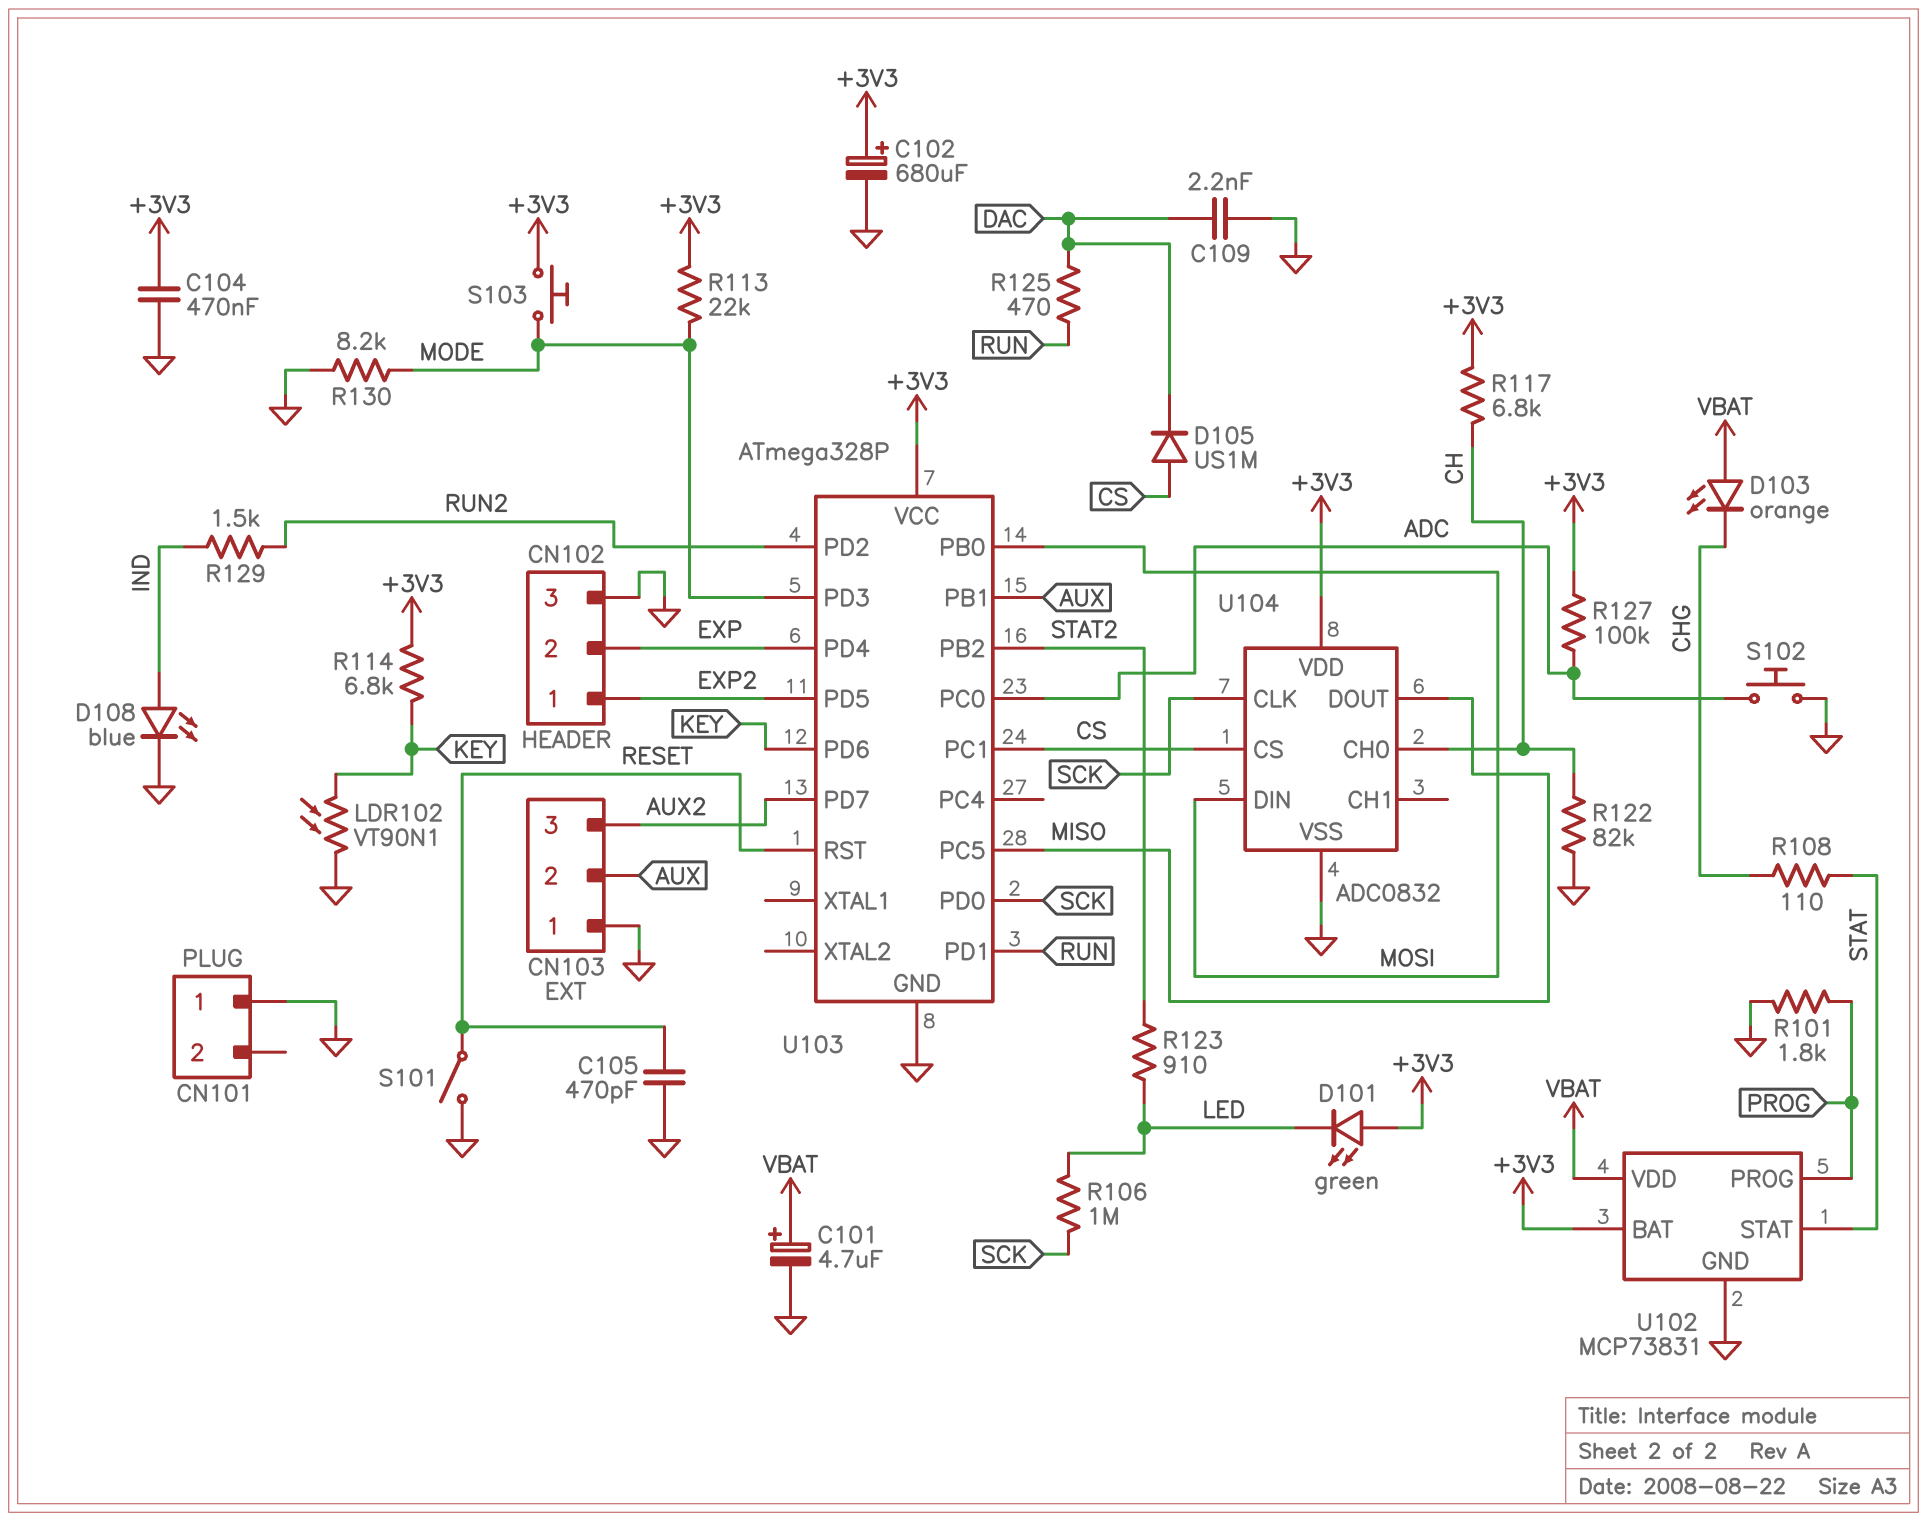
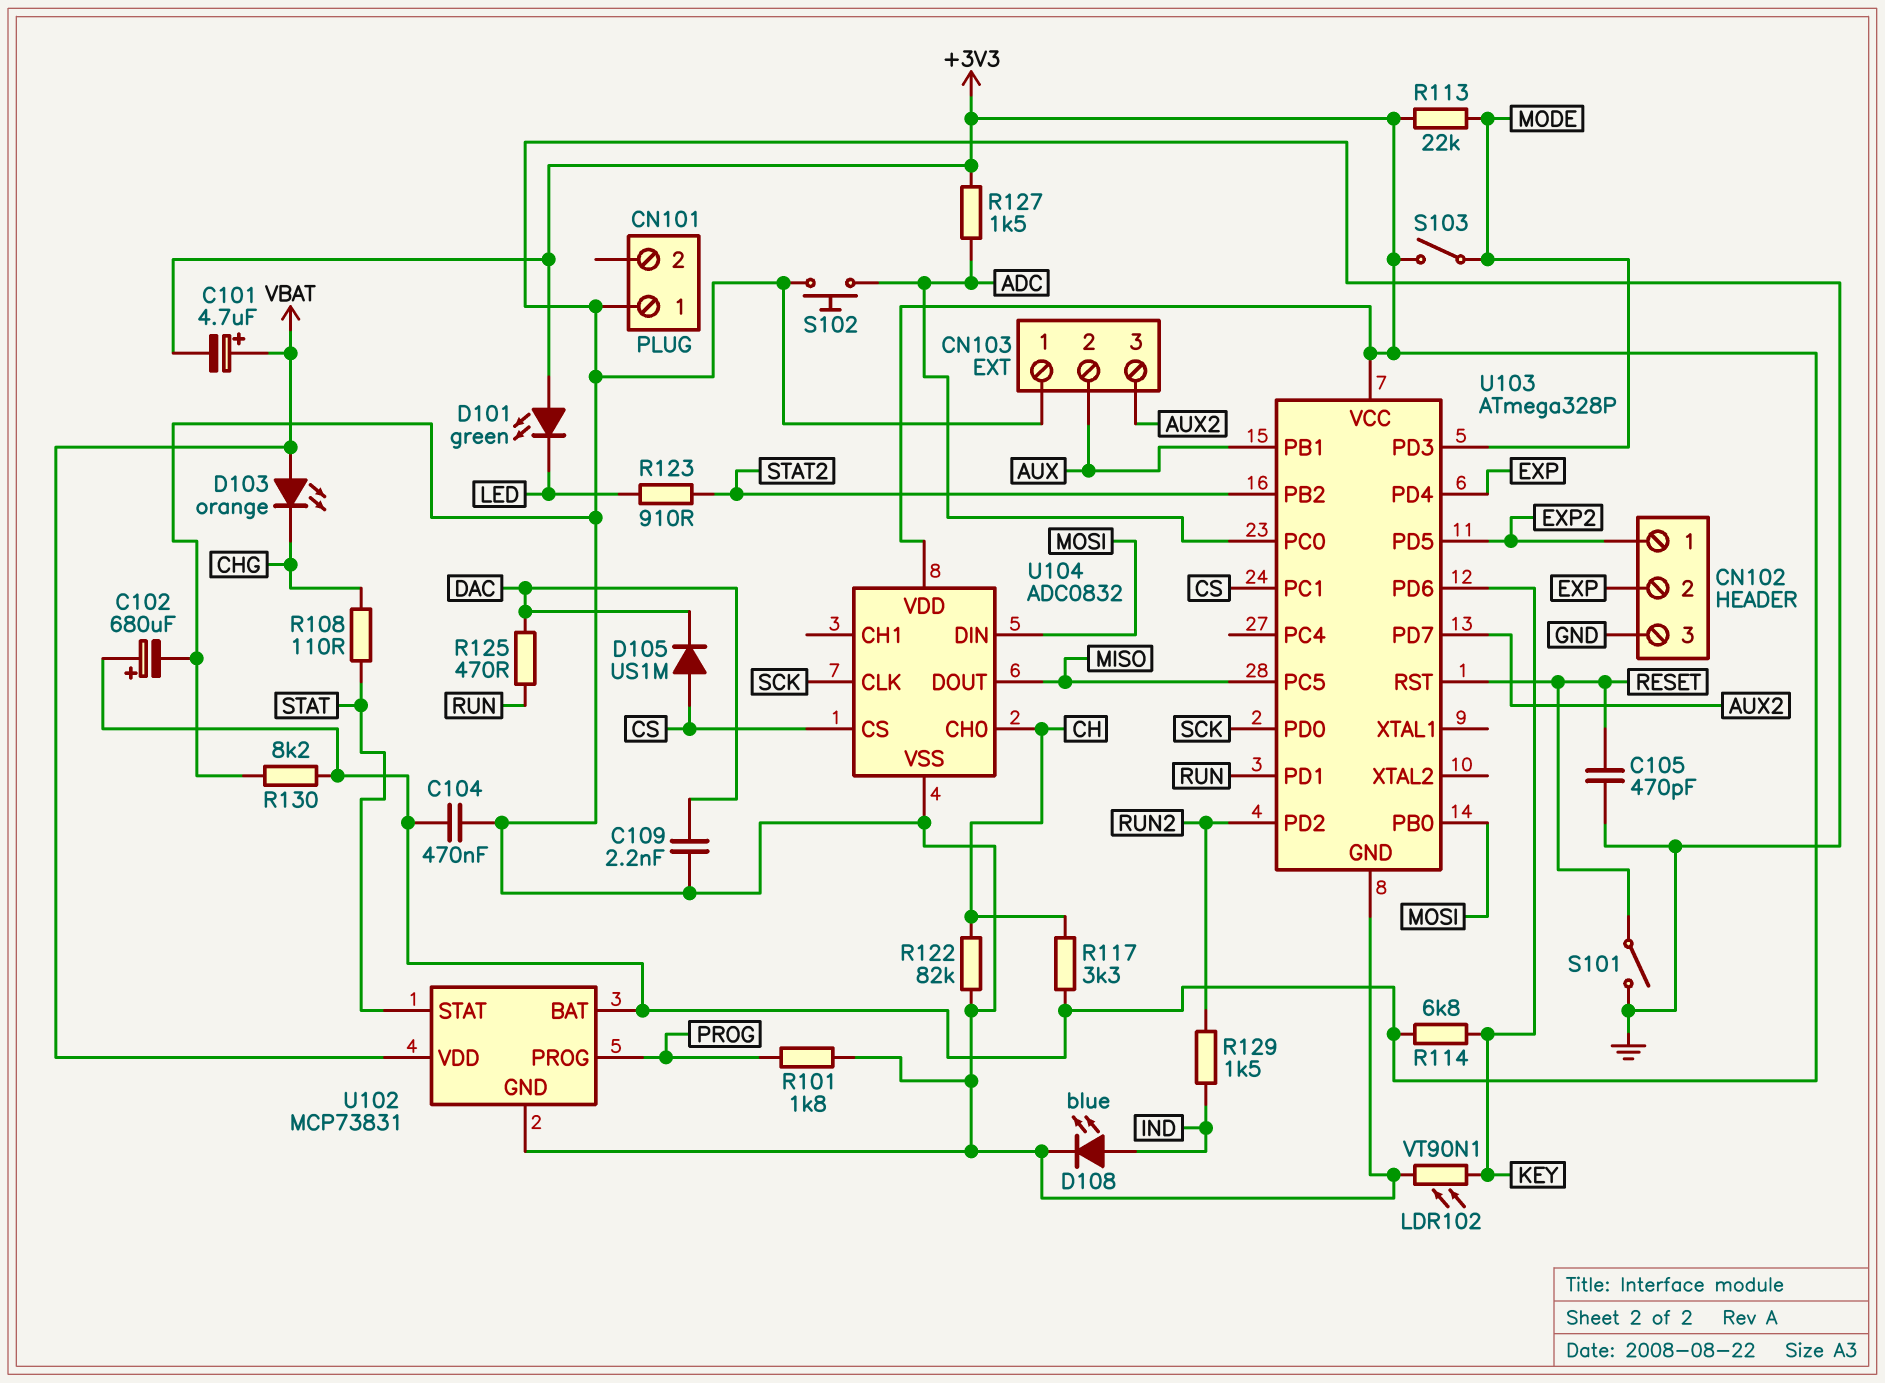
C101: 4.7uF (plus VBAT, minus GND) -> 4.7uF (plus VBAT, minus +3V3)
R106: 1M (LED, SCK) -> none
R117: 6.8k (+3V3, CH) -> 3.3k (+3V3, CH)
R127: 100k (+3V3, ADC) -> 1.5k (+3V3, ADC)
R130: 8.2k (GND, MODE) -> 8.2k (+3V3, GND)
S103: button (+3V3, MODE) -> switch (+3V3, MODE)

